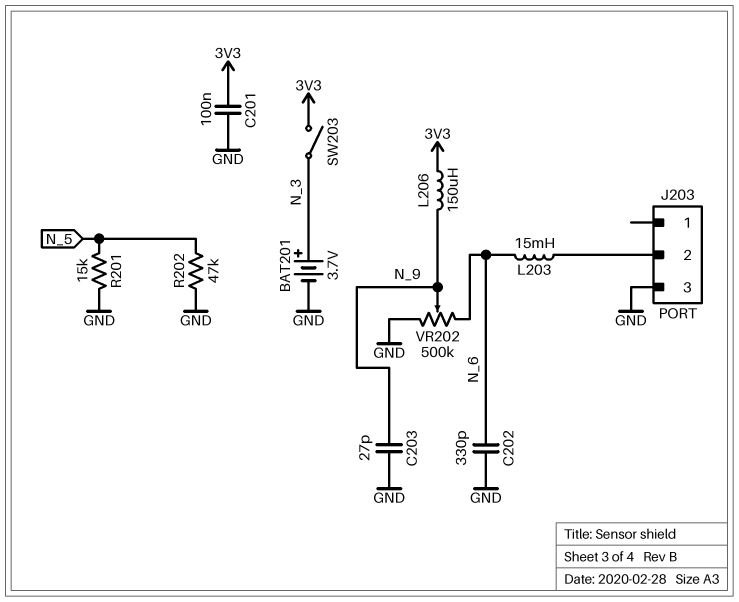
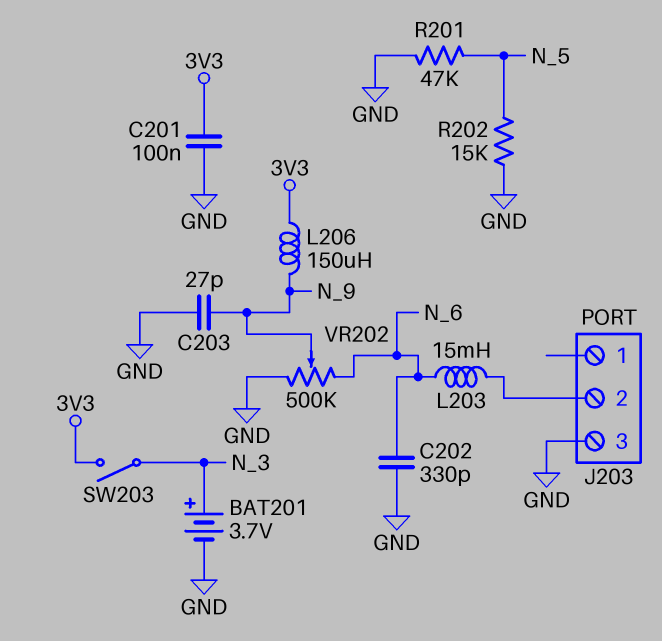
R201: 15k (GND, N_5) -> 47k (GND, N_5)
R202: 47k (GND, N_5) -> 15k (GND, N_5)

